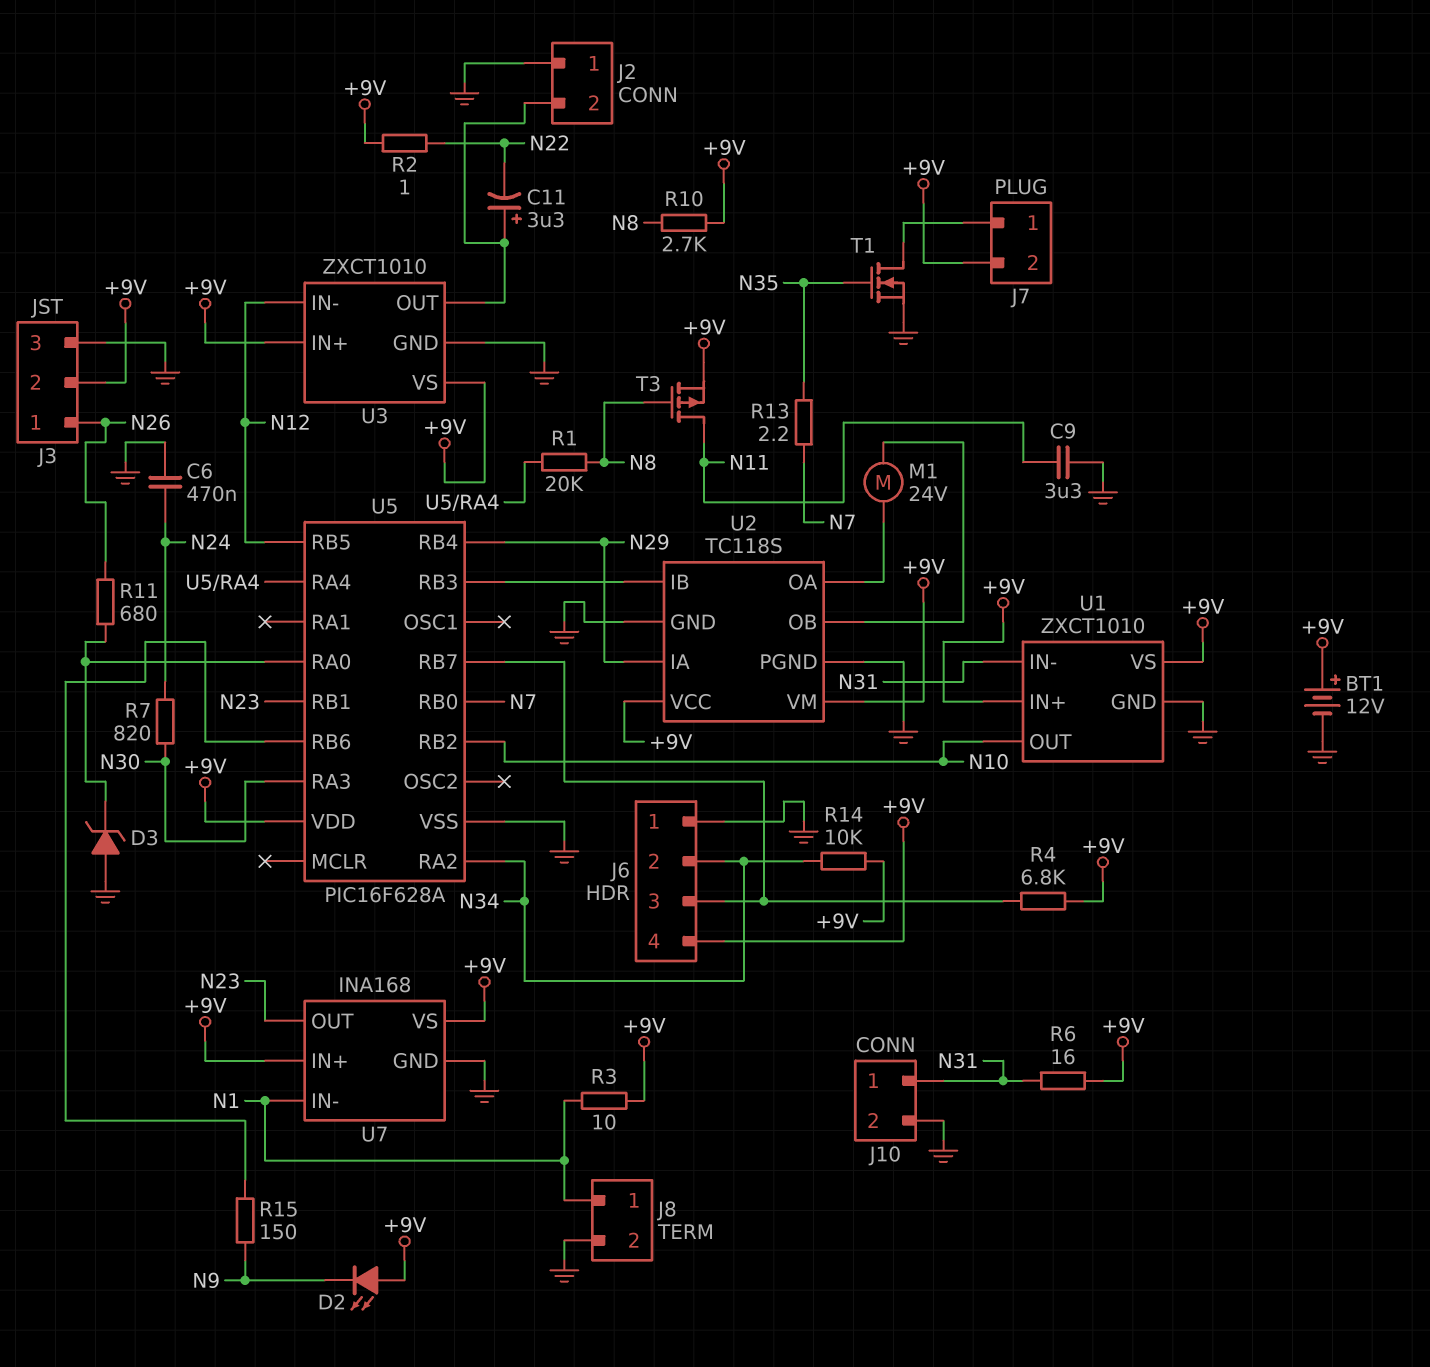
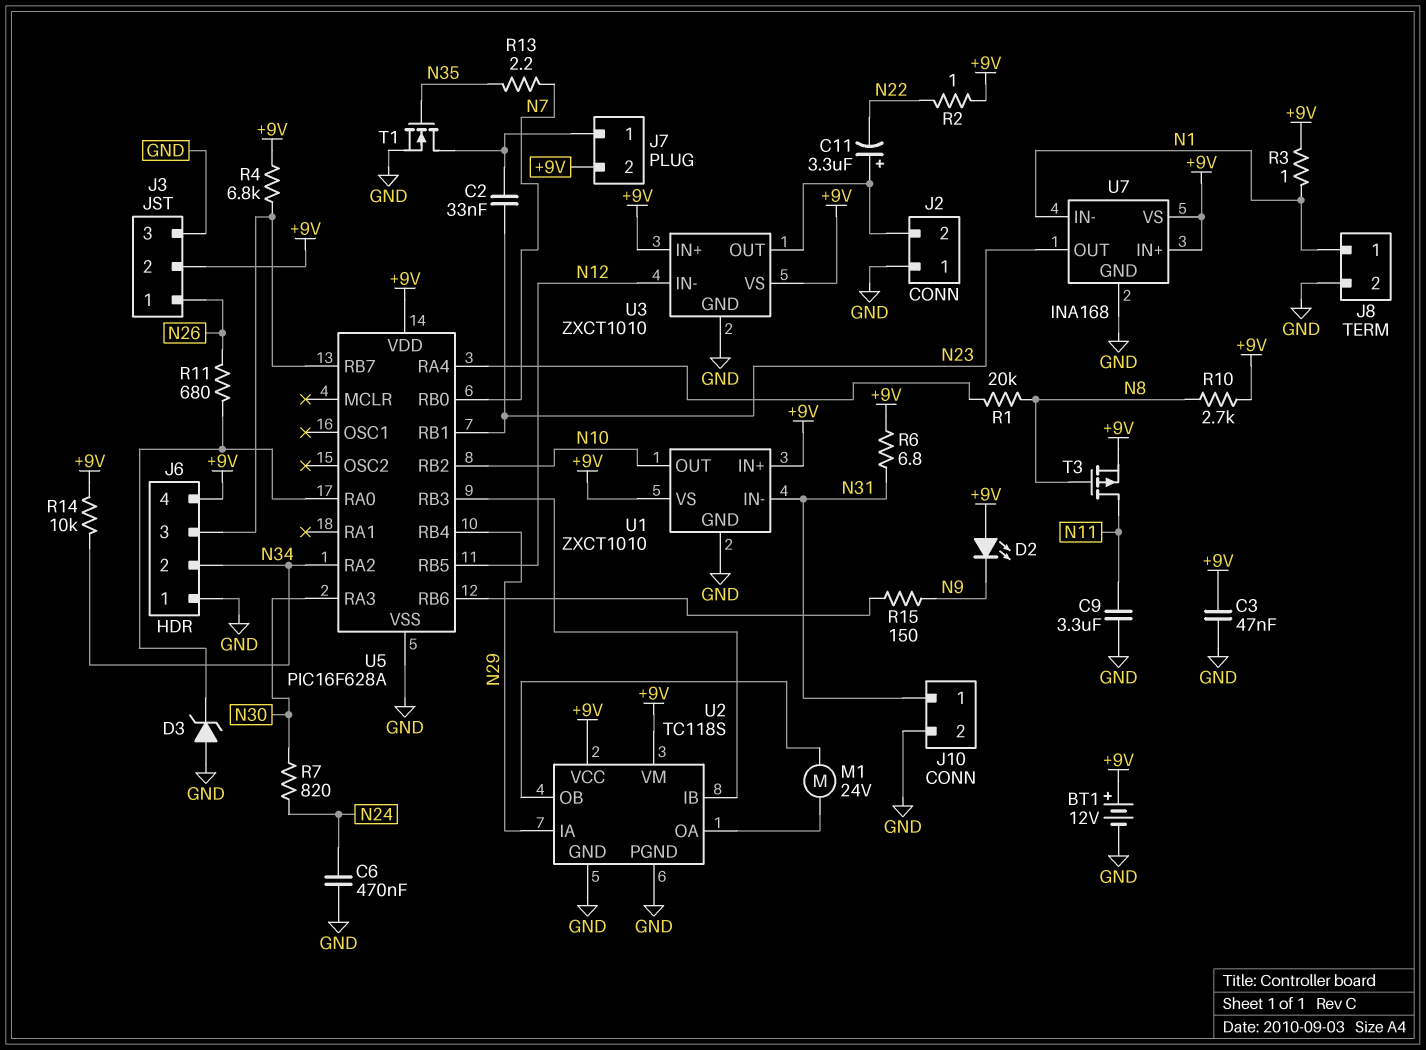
C2: none -> 33nF (J7/1, N23)
C3: none -> 47nF (+9V, GND)
R3: 10 (+9V, N1) -> 1 (+9V, N1)
R6: 16 (+9V, N31) -> 6.8 (+9V, N31)

